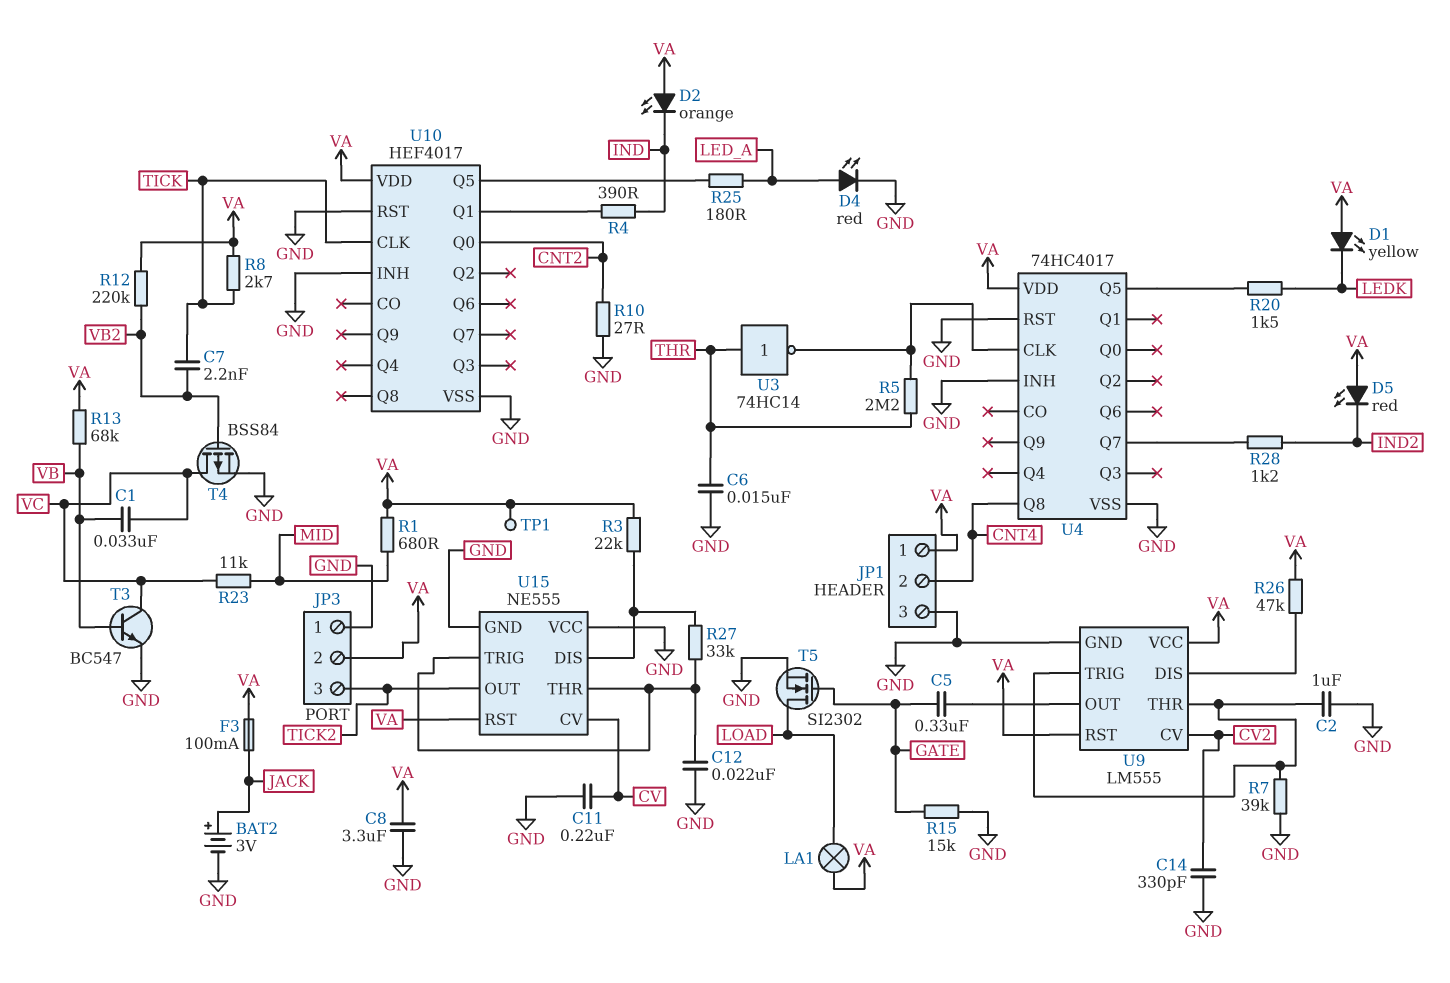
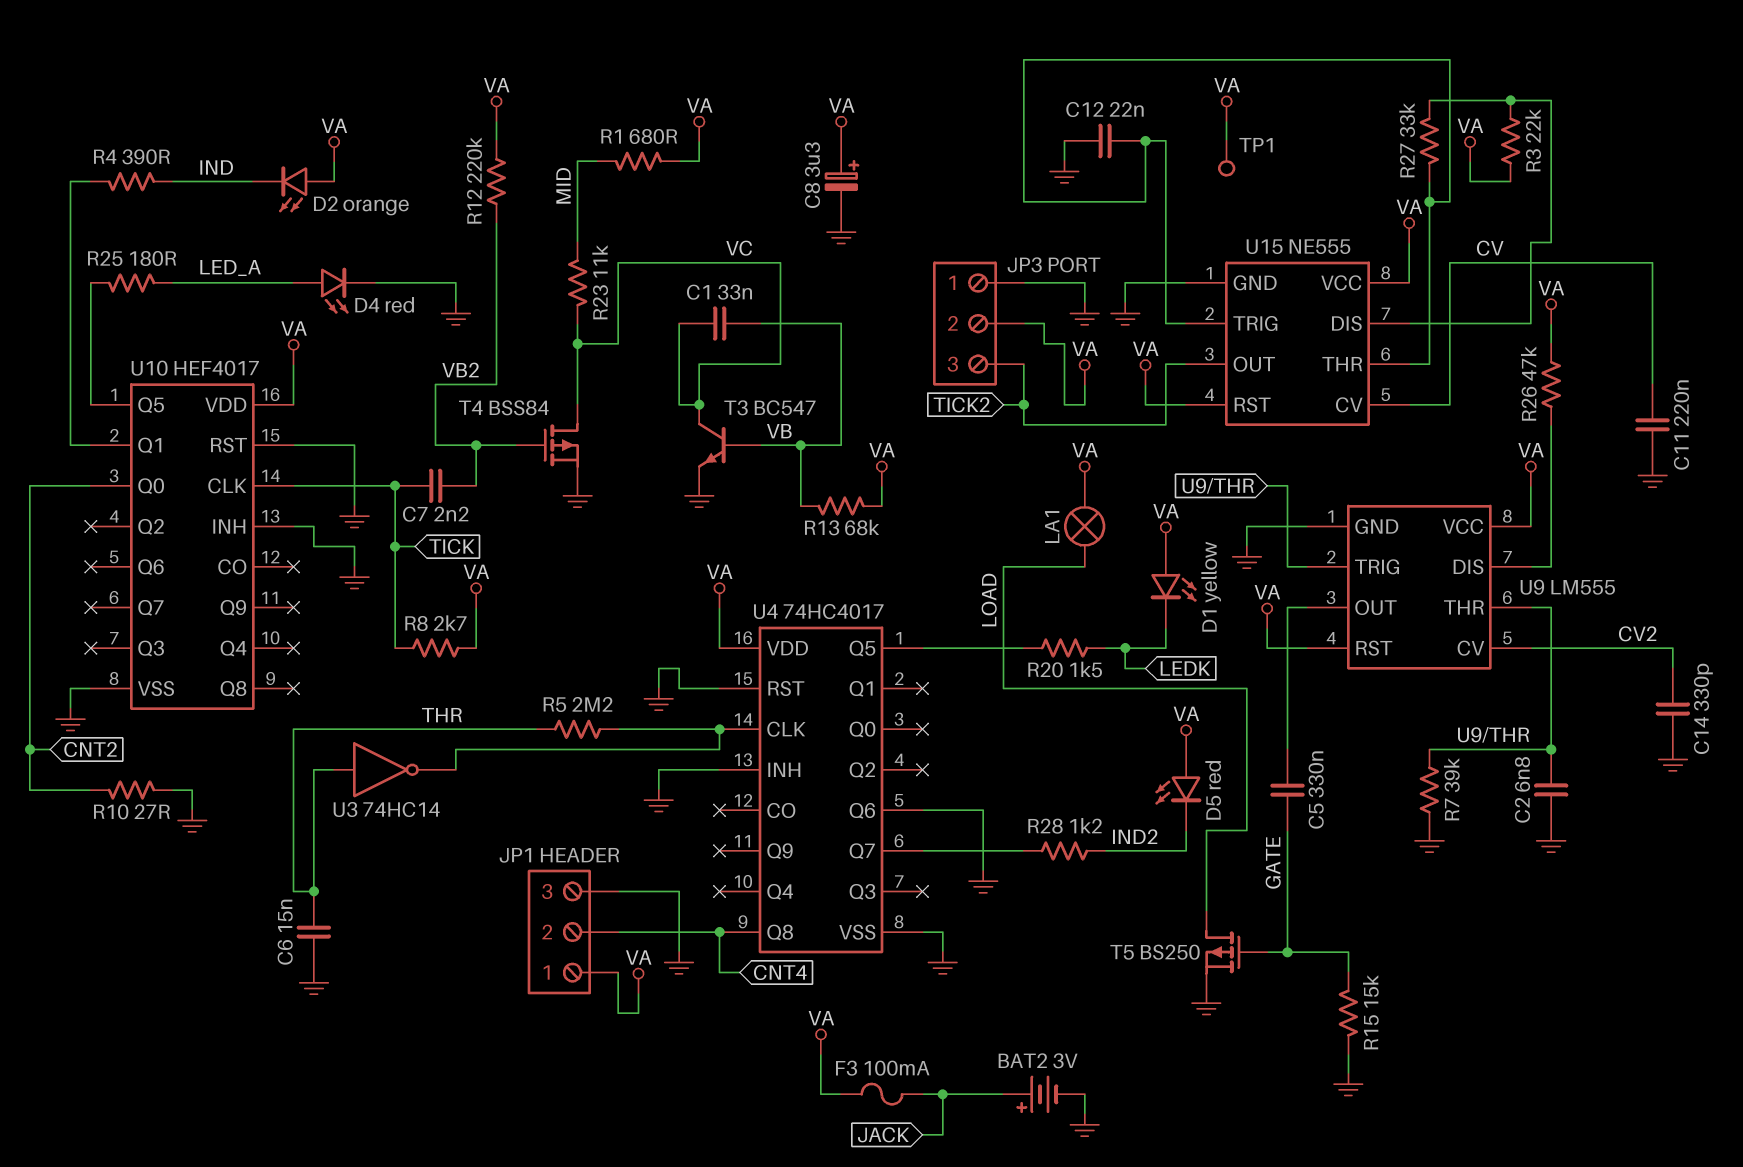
C2: 1uF (GND, U9/THR) -> 6.8nF (GND, U9/THR)
C8: 3.3uF (GND, VA) -> 3.3uF (plus VA, minus GND)
T5: NMOS SI2302 (G GATE, D LOAD, S GND) -> PMOS BS250 (G GATE, D LOAD, S GND)
U4 pin Q6: none -> GND
U15 pin VCC: GND -> VA

